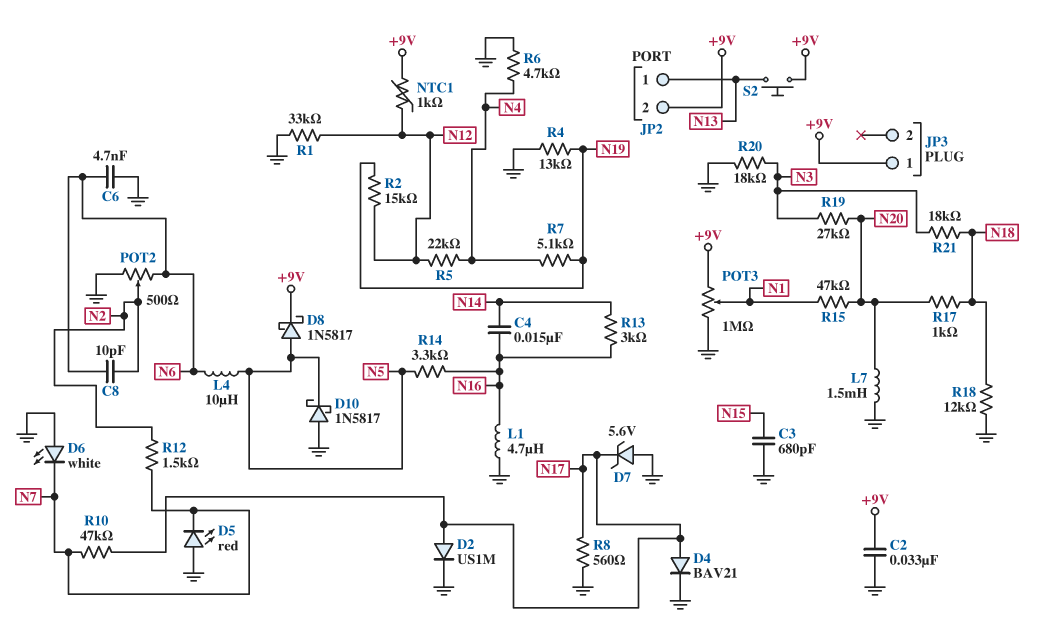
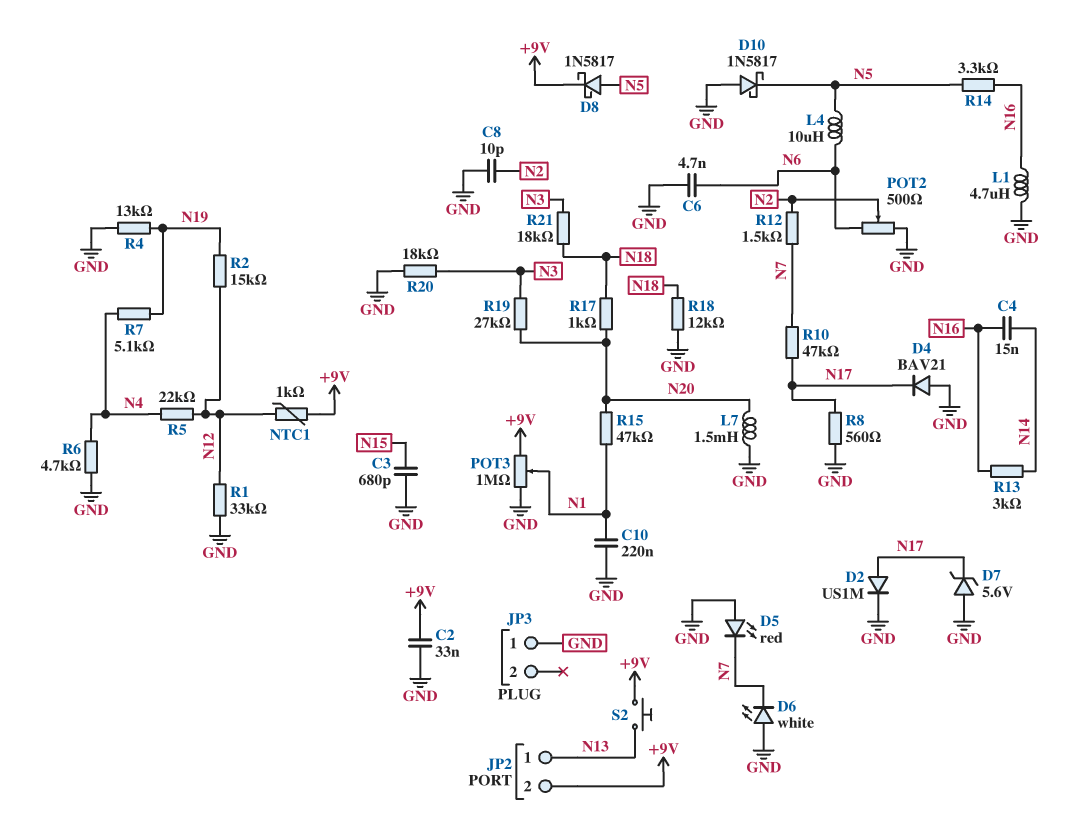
C8: 10pF (N2, N6) -> 10pF (GND, N2)
C10: none -> 220nF (GND, N1)
D4: diode BAV21 (A N17, K GND) -> diode BAV21 (A GND, K N17)
JP3 pin 1: +9V -> GND

